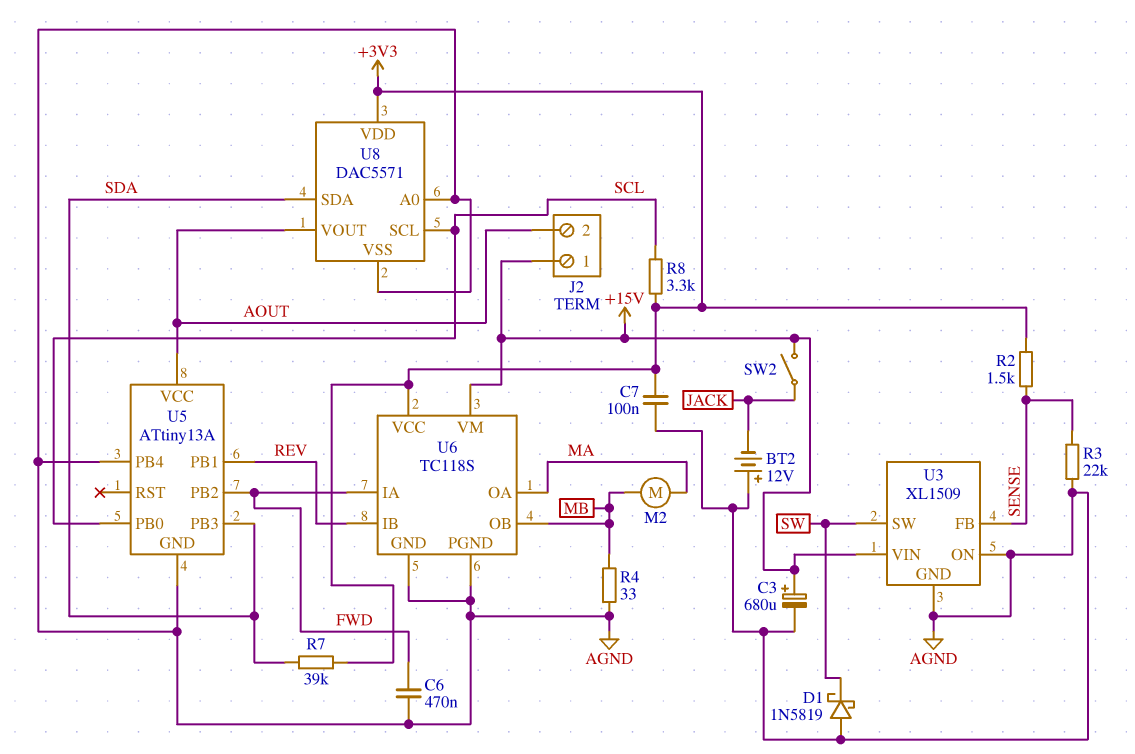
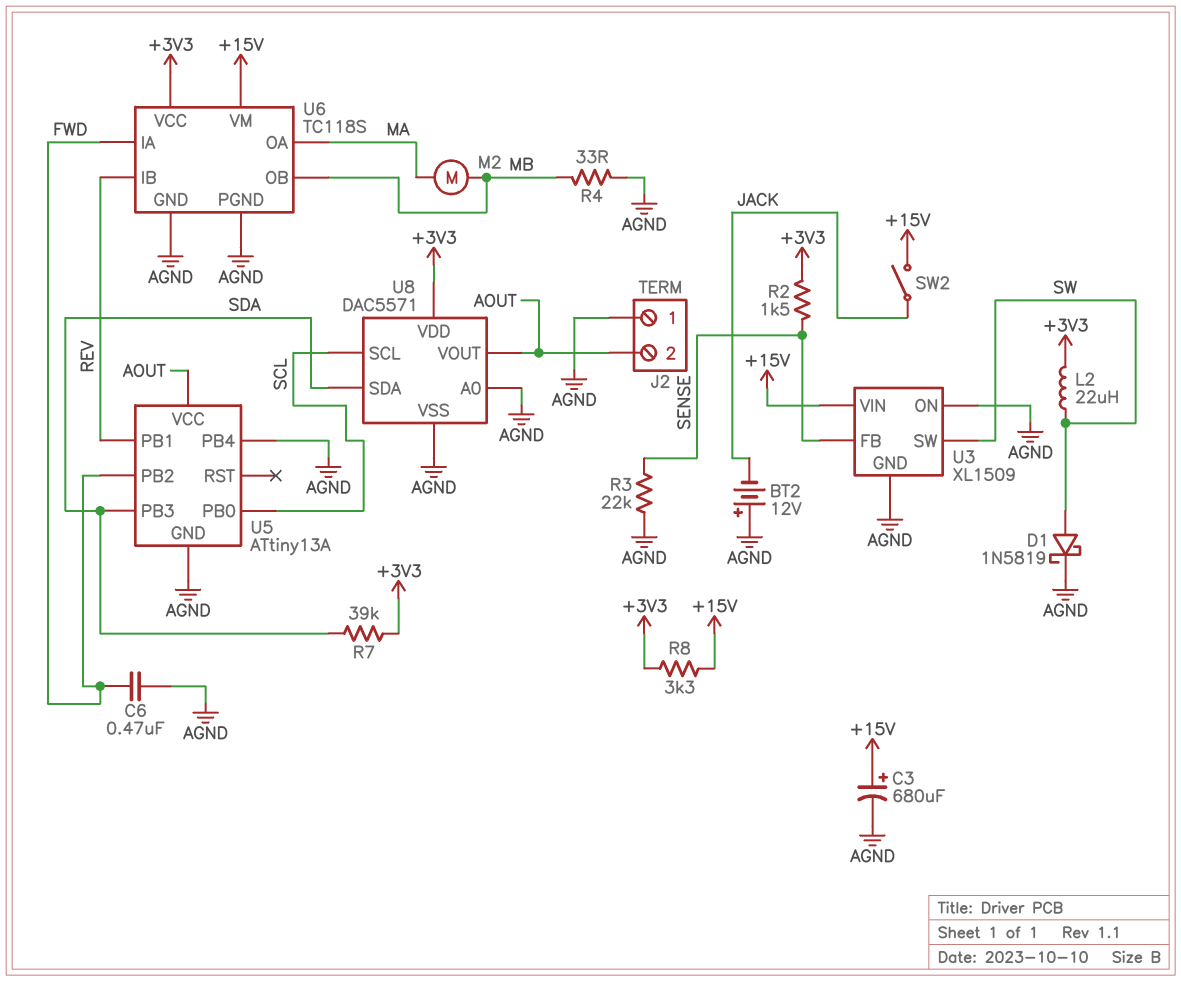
C7: 100nF (+3V3, AGND) -> none
D1: schottky 1N5819 (A AGND, K SW) -> schottky 1N5819 (A SW, K AGND)
J2 pin 1: +15V -> AGND
L2: none -> 22uH (+3V3, SW)
R8: 3.3k (+3V3, SCL) -> 3.3k (+3V3, +15V)

